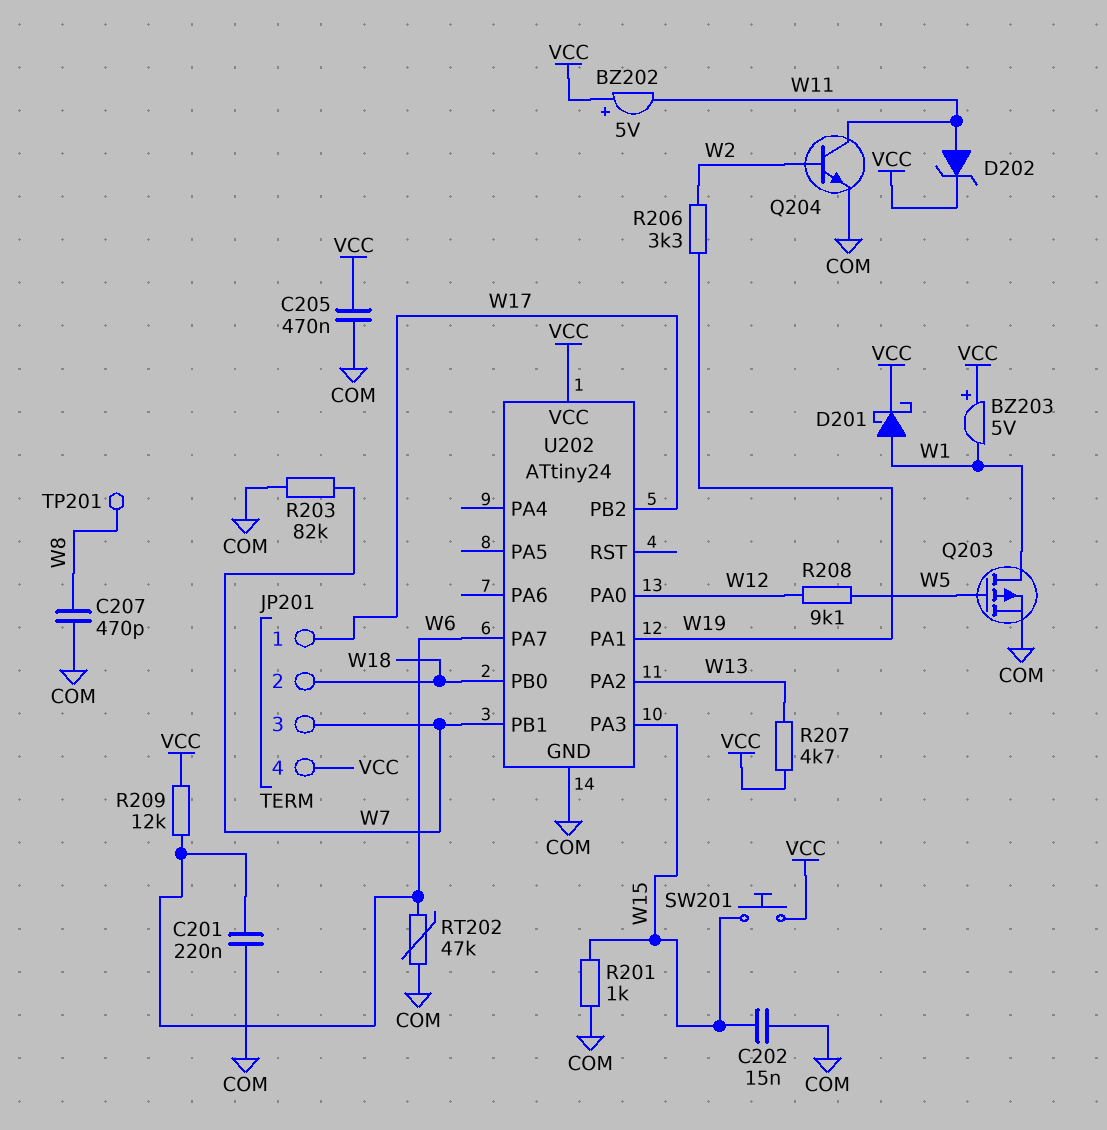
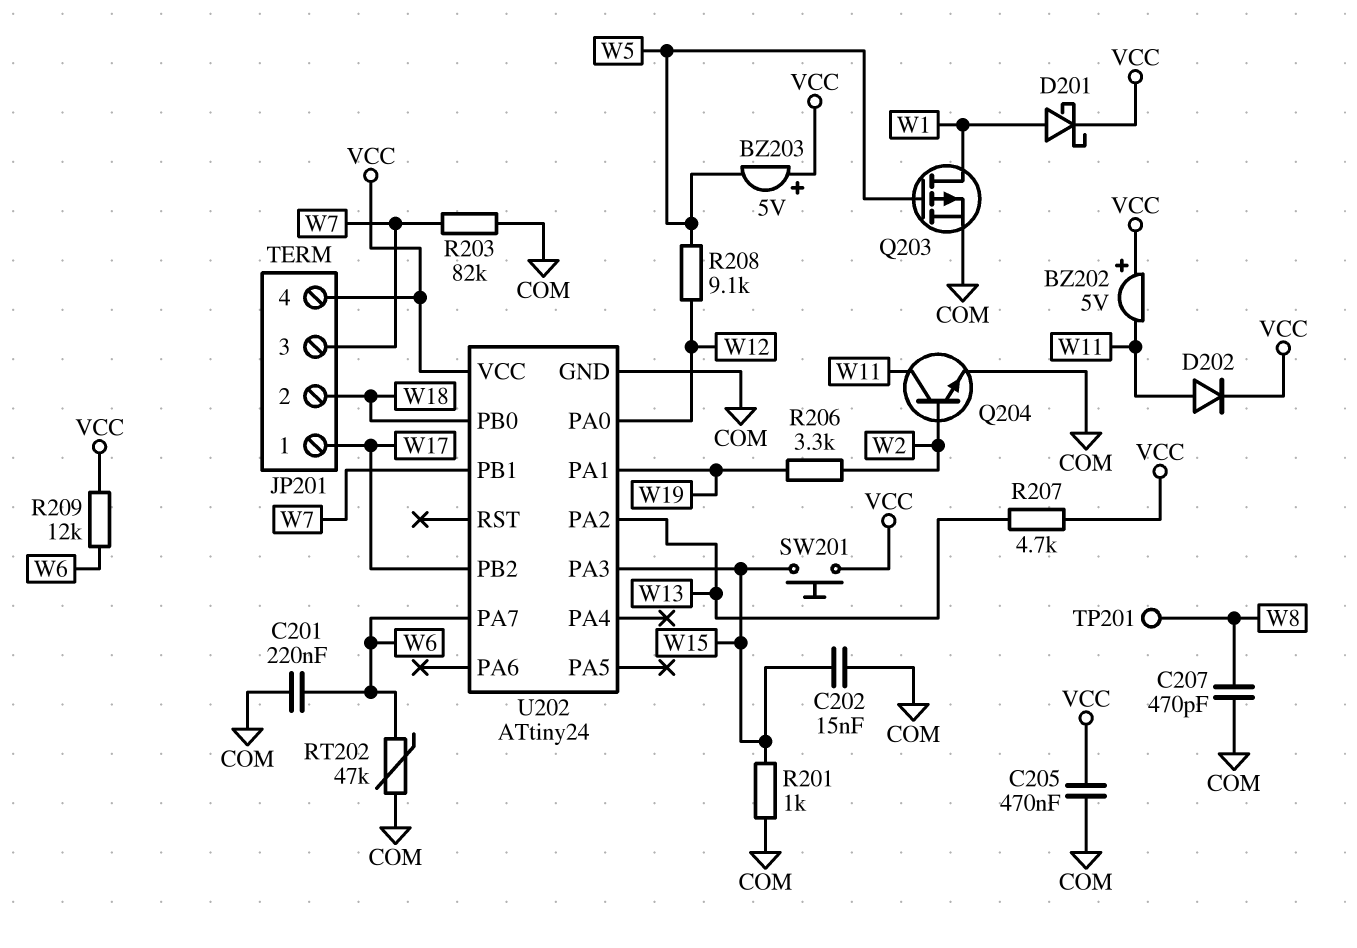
BZ203: buzzer 5V (plus VCC, minus W1) -> buzzer 5V (plus VCC, minus W5)
D202: zener (A W11, K VCC) -> diode (A W11, K VCC)

